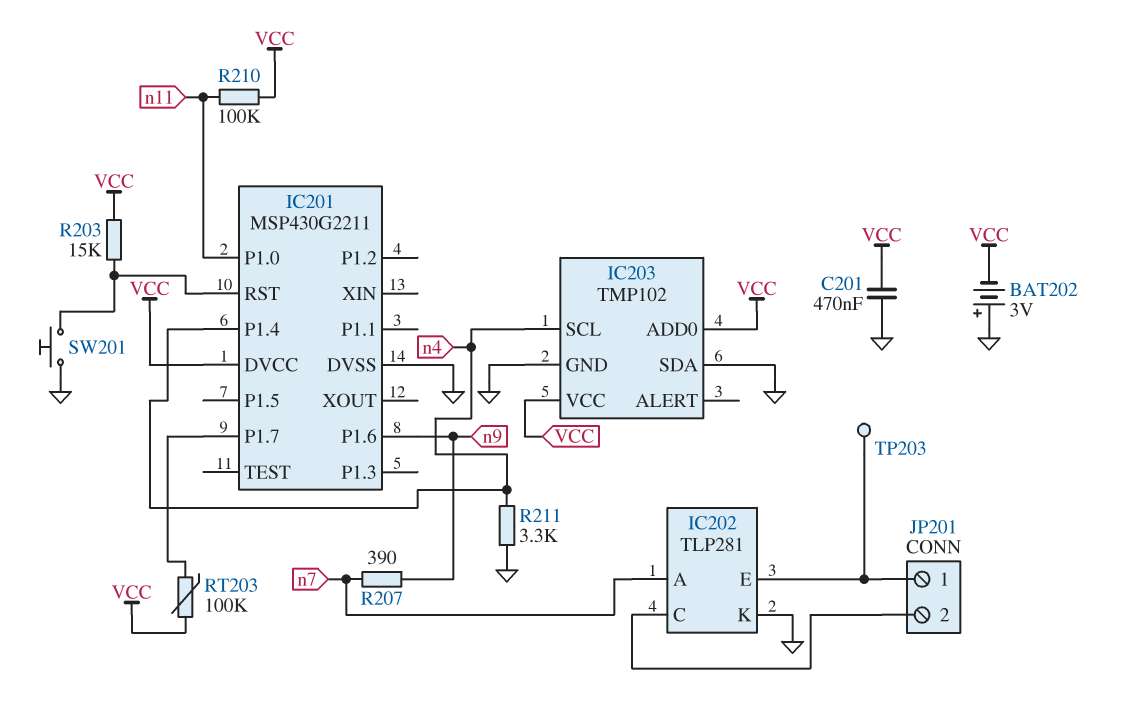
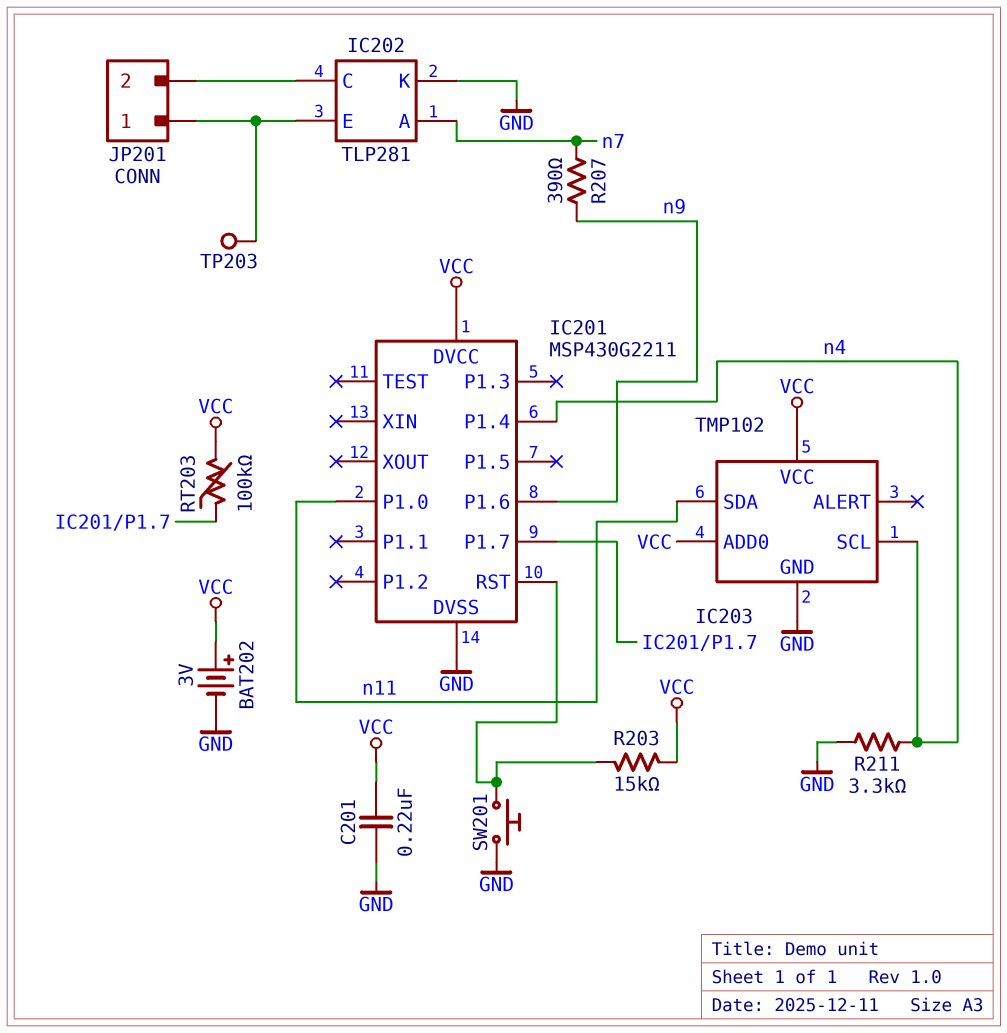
BAT202: 3V (plus GND, minus VCC) -> 3V (plus VCC, minus GND)
C201: 470nF (GND, VCC) -> 220nF (GND, VCC)
IC203 pin SDA: GND -> n11
R210: 100k (VCC, n11) -> none

